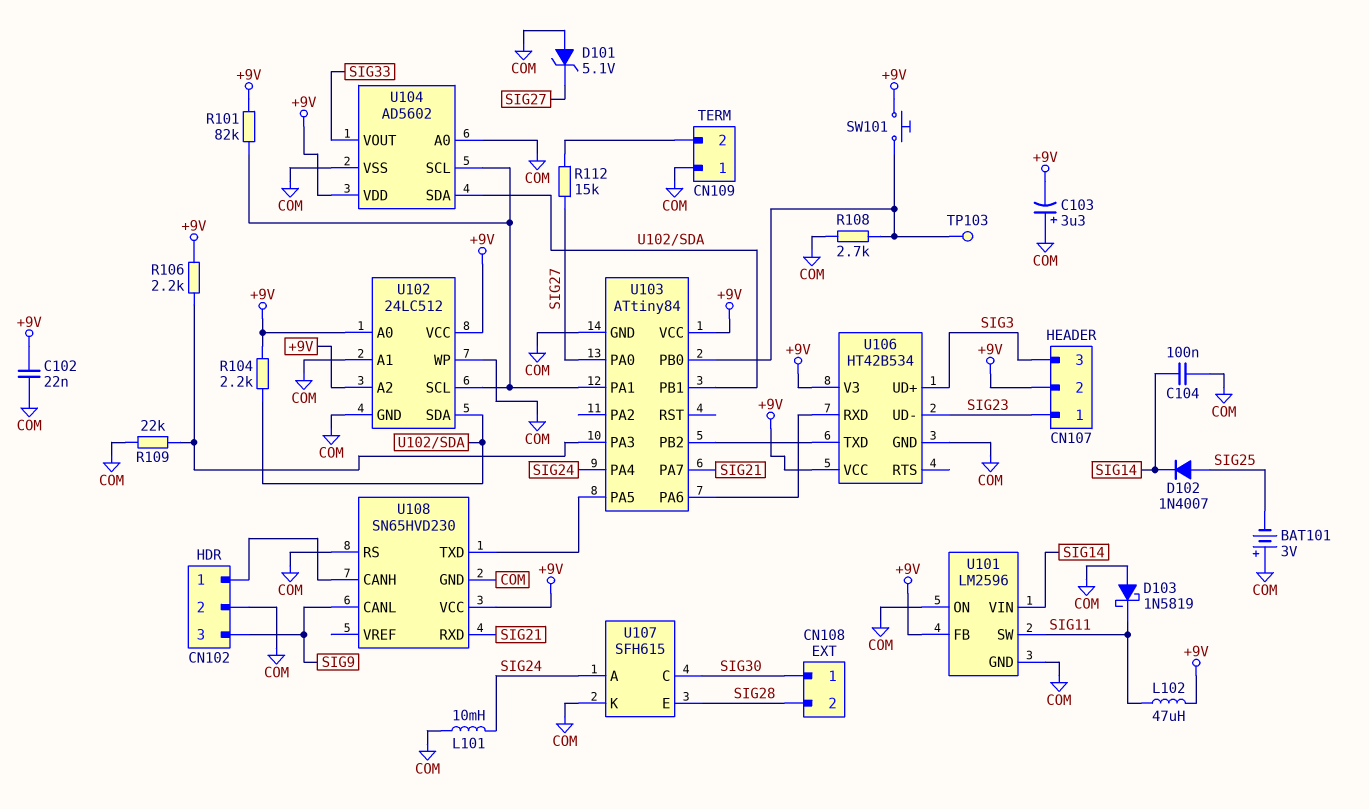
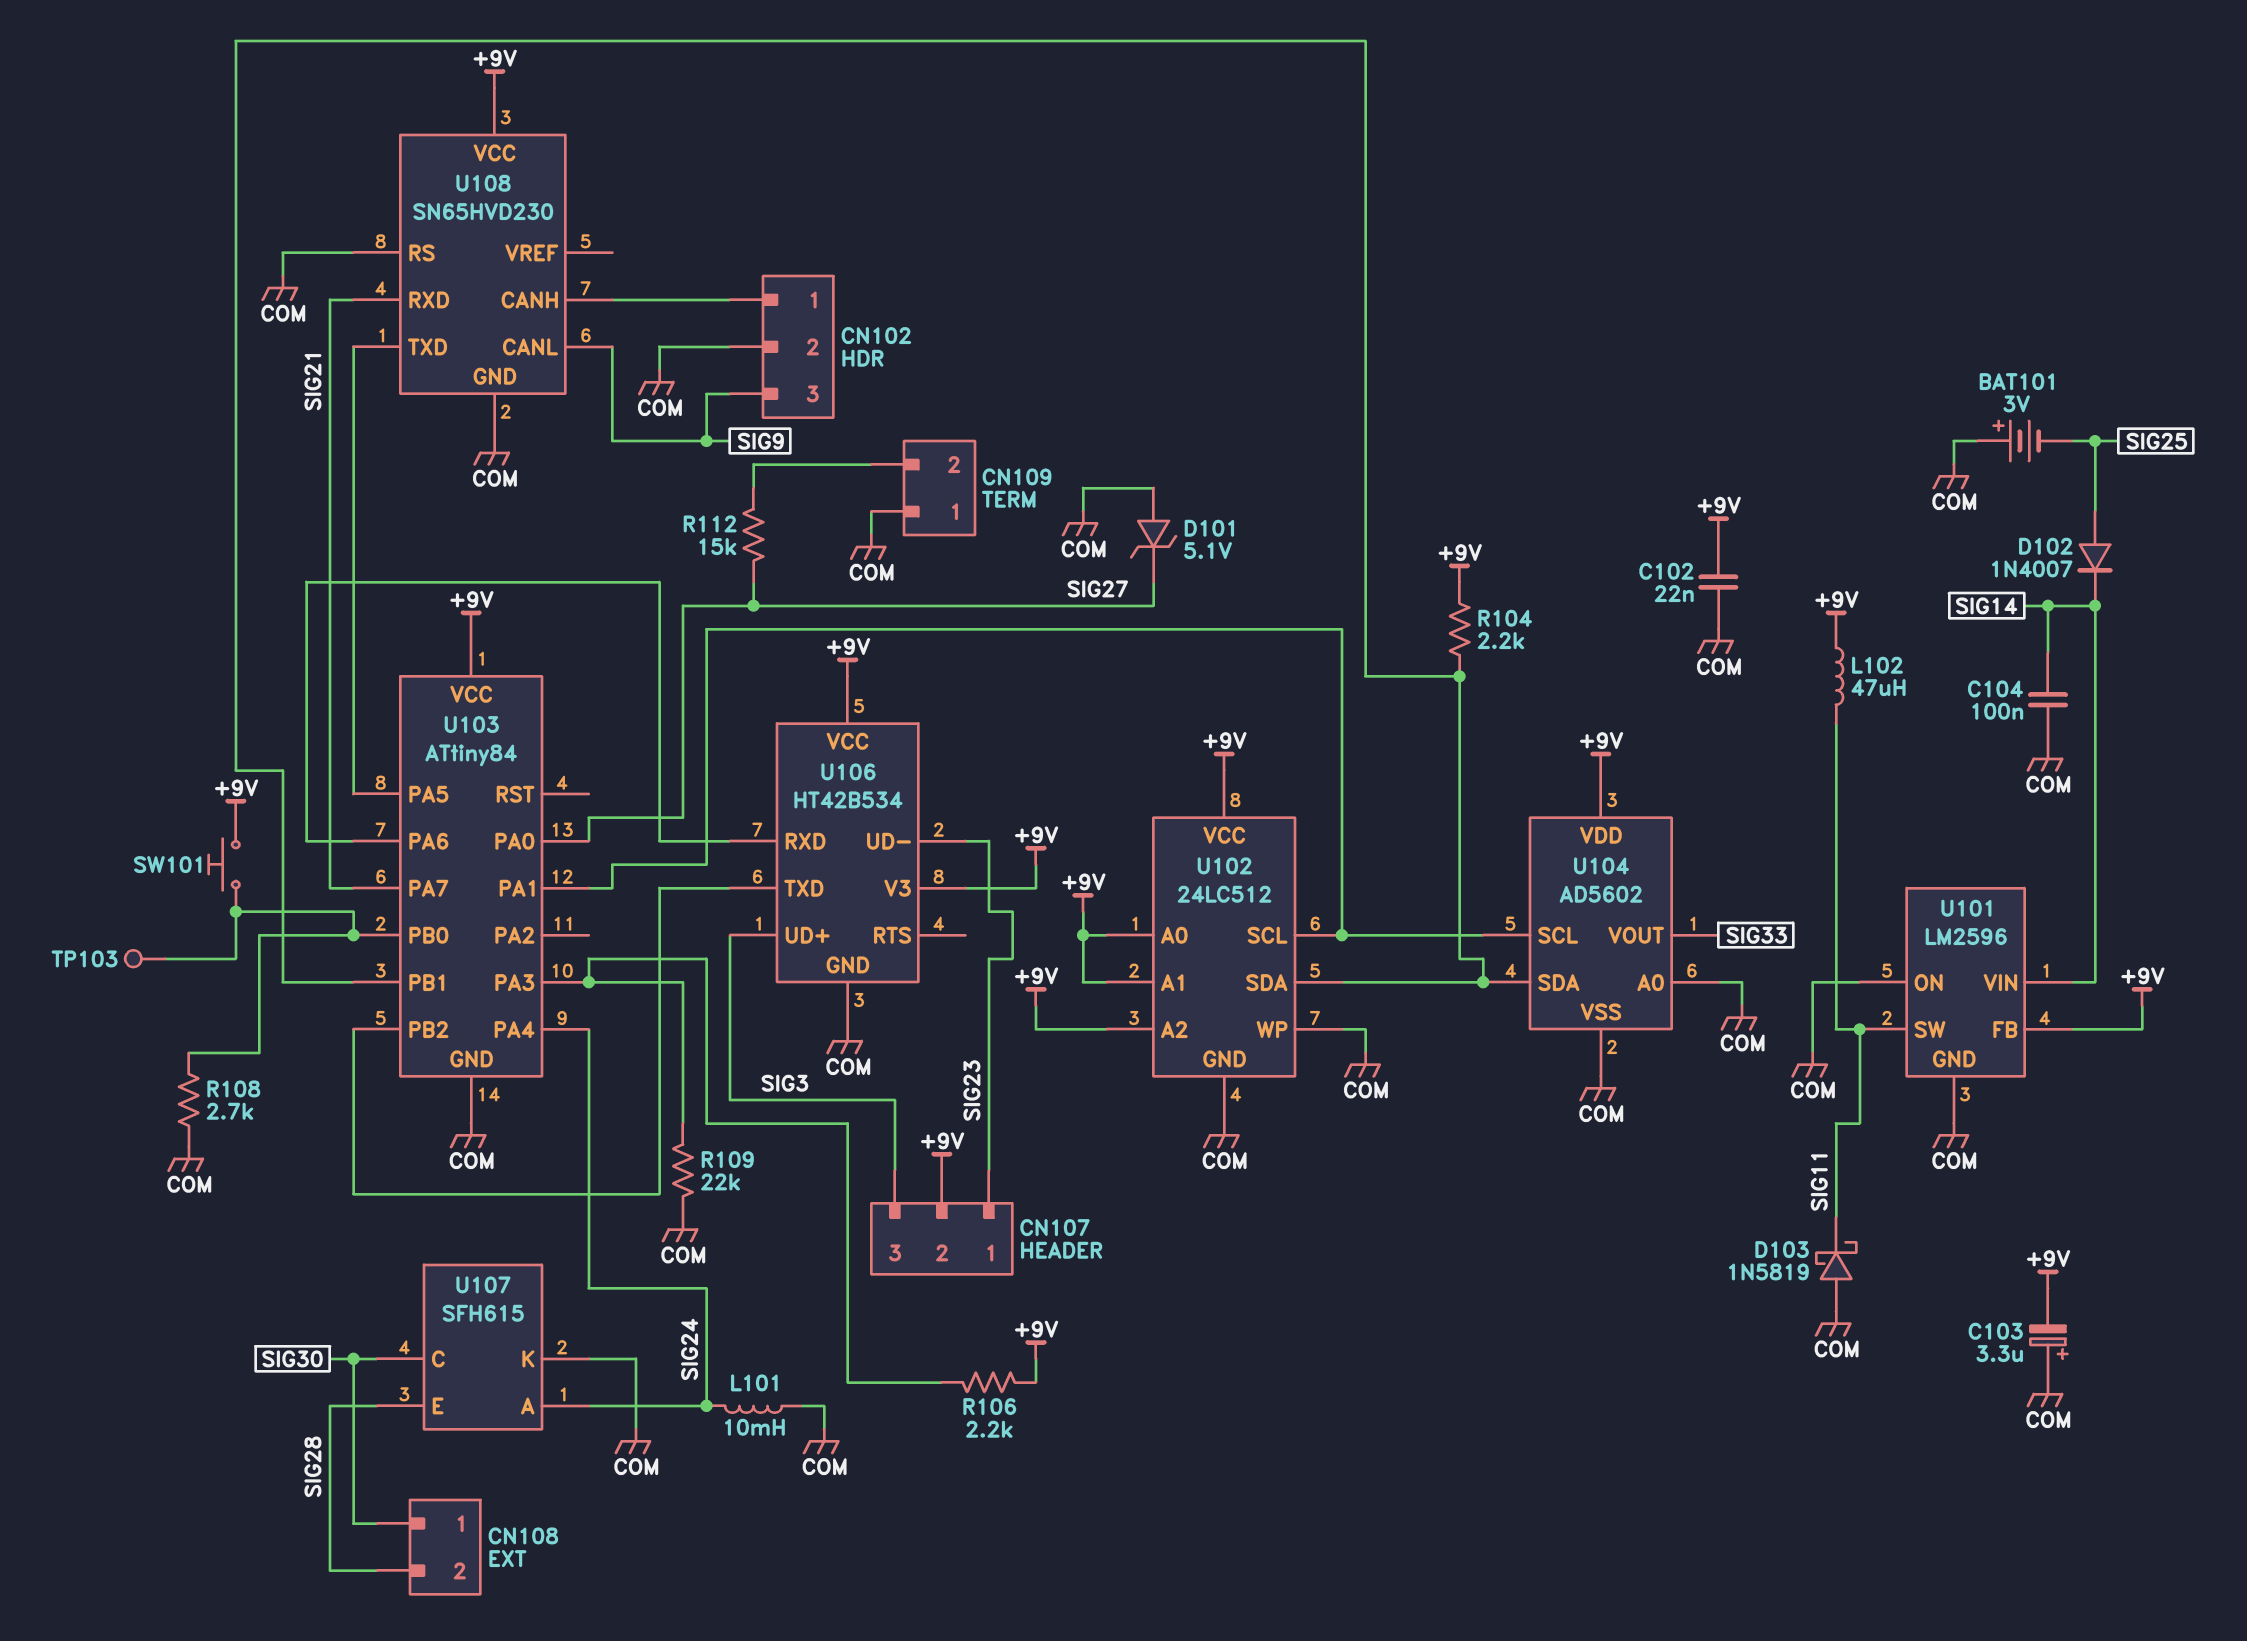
R101: 82k (+9V, U102/SCL) -> none
U102 pin A1: COM -> +9V

